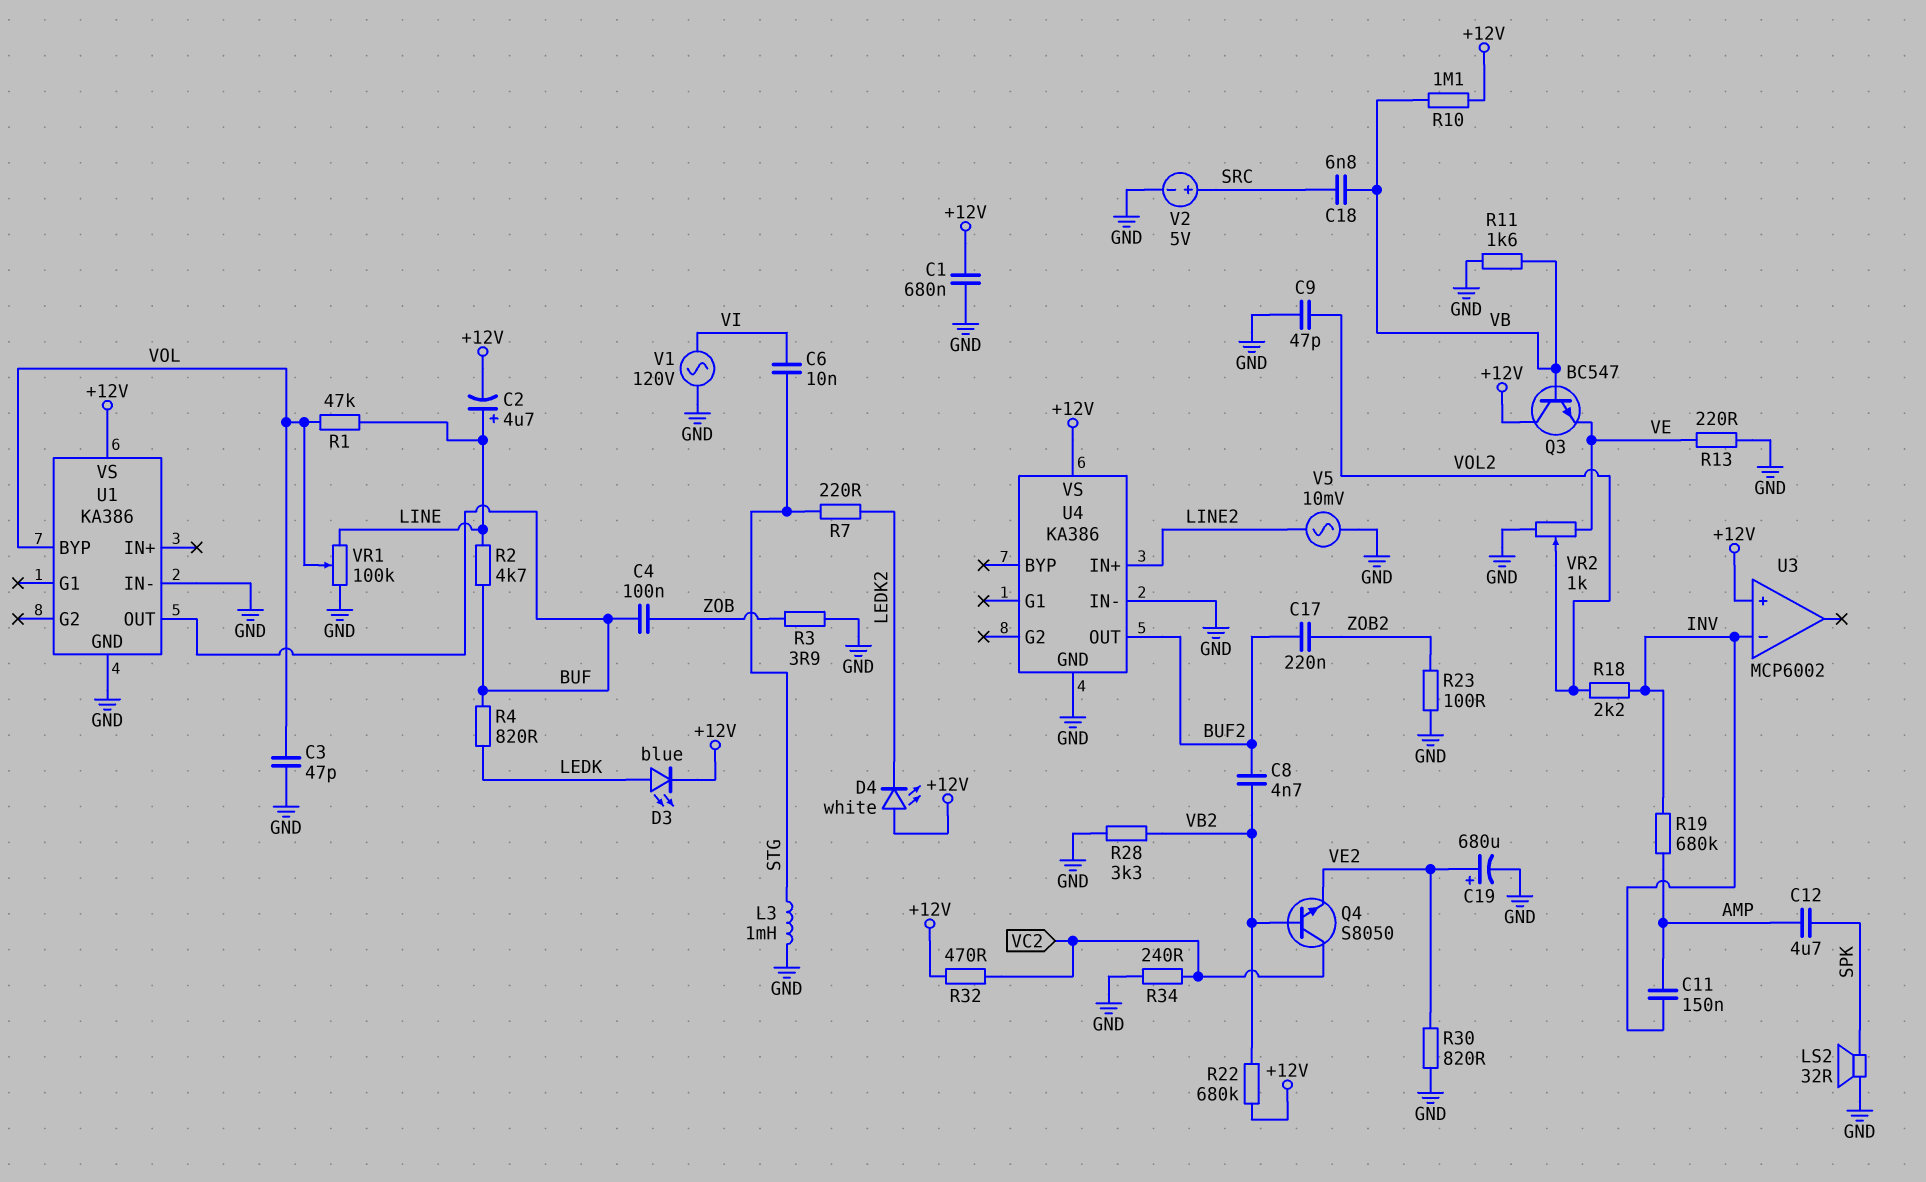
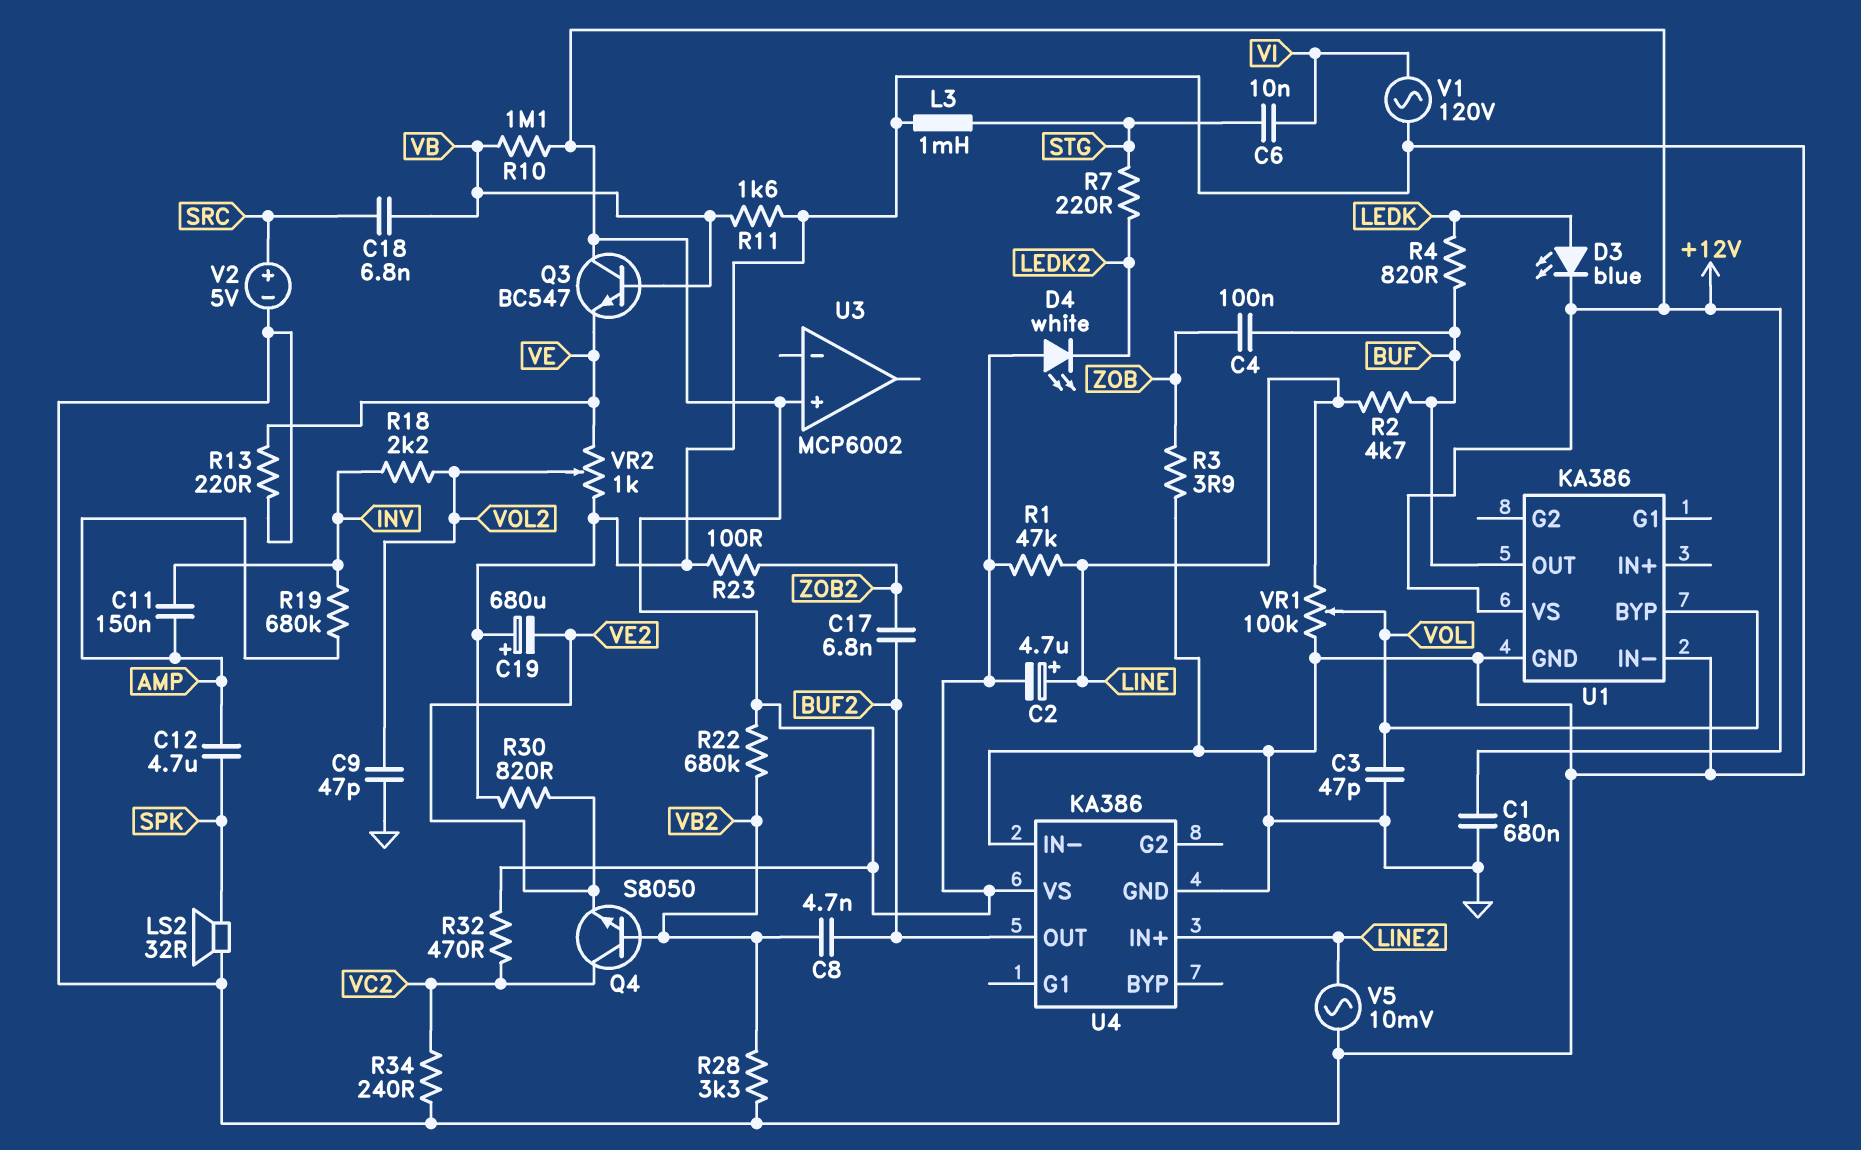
C17: 220nF (BUF2, ZOB2) -> 6.8nF (BUF2, ZOB2)
C19: 680uF (plus VE2, minus GND) -> 680uF (plus GND, minus VE2)
R1: 47k (LINE, VOL) -> 47k (+12V, LINE)
U3 pin in-: INV -> none

